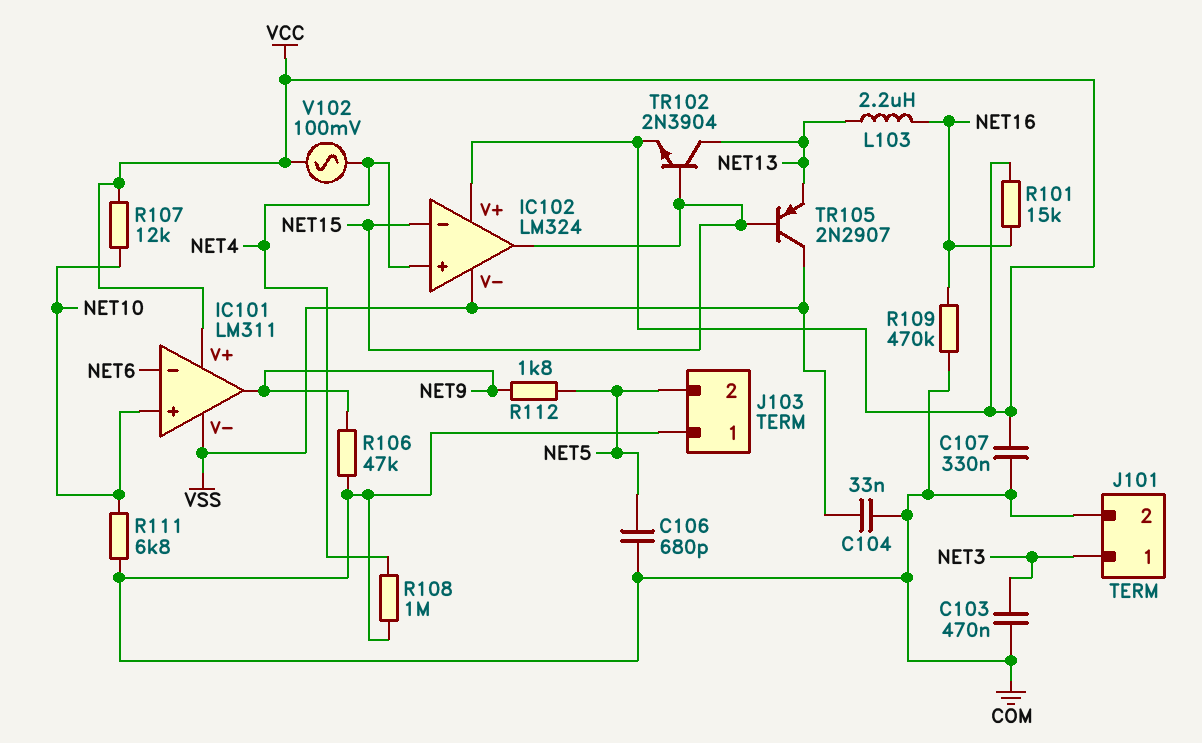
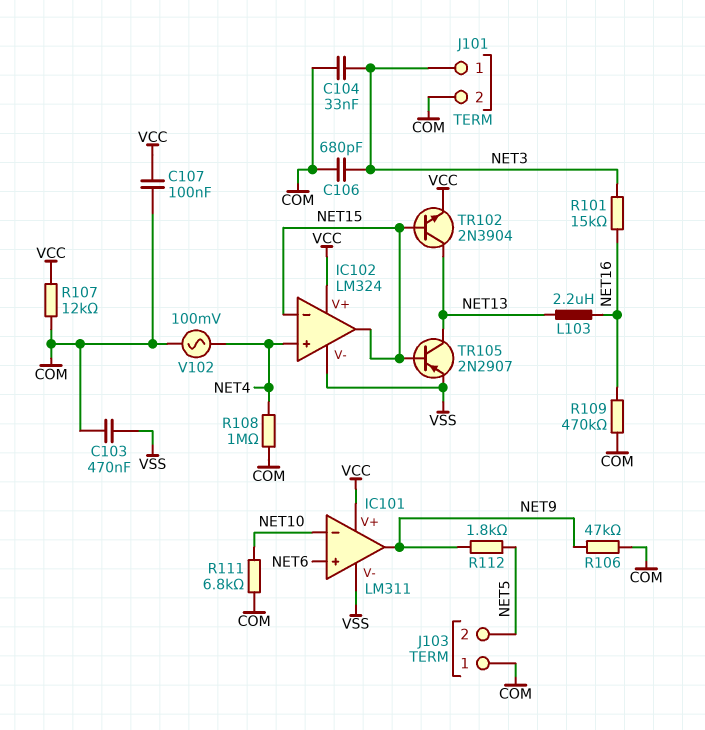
C103: 470nF (COM, NET3) -> 470nF (COM, VSS)
C104: 33nF (COM, VSS) -> 33nF (COM, NET3)
C106: 680pF (COM, NET5) -> 680pF (COM, NET3)
C107: 330nF (COM, VCC) -> 100nF (COM, VCC)
IC101 pin in+: NET10 -> NET6
IC101 pin in-: NET6 -> NET10
R101: 15k (NET16, VCC) -> 15k (NET3, NET16)
R107: 12k (NET10, VCC) -> 12k (COM, VCC)
TR105: PNP 2N2907 (B NET15, C VSS, E NET13) -> PNP 2N2907 (B NET15, C NET13, E VSS)
V102: AC 100mV (NET4, VCC) -> AC 100mV (COM, NET4)

